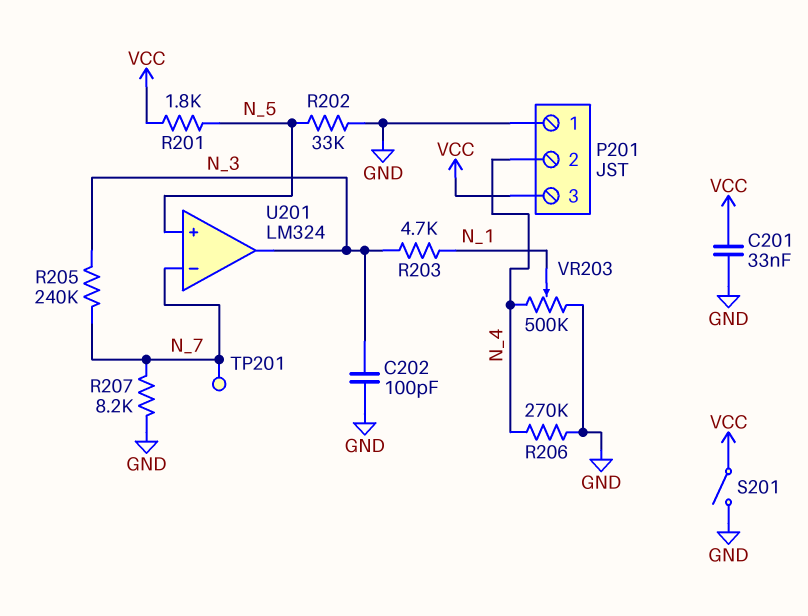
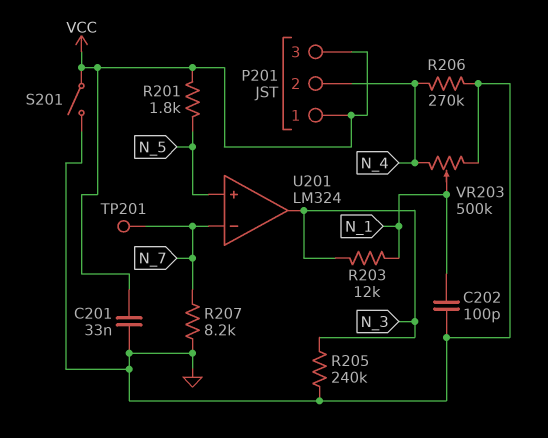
C202: 100pF (GND, N_3) -> 100pF (GND, N_1)
P201 pin 1: GND -> VCC
R202: 33k (GND, N_5) -> none
R203: 4.7k (N_1, N_3) -> 12k (N_1, N_3)
R205: 240k (N_3, N_7) -> 240k (GND, N_3)

